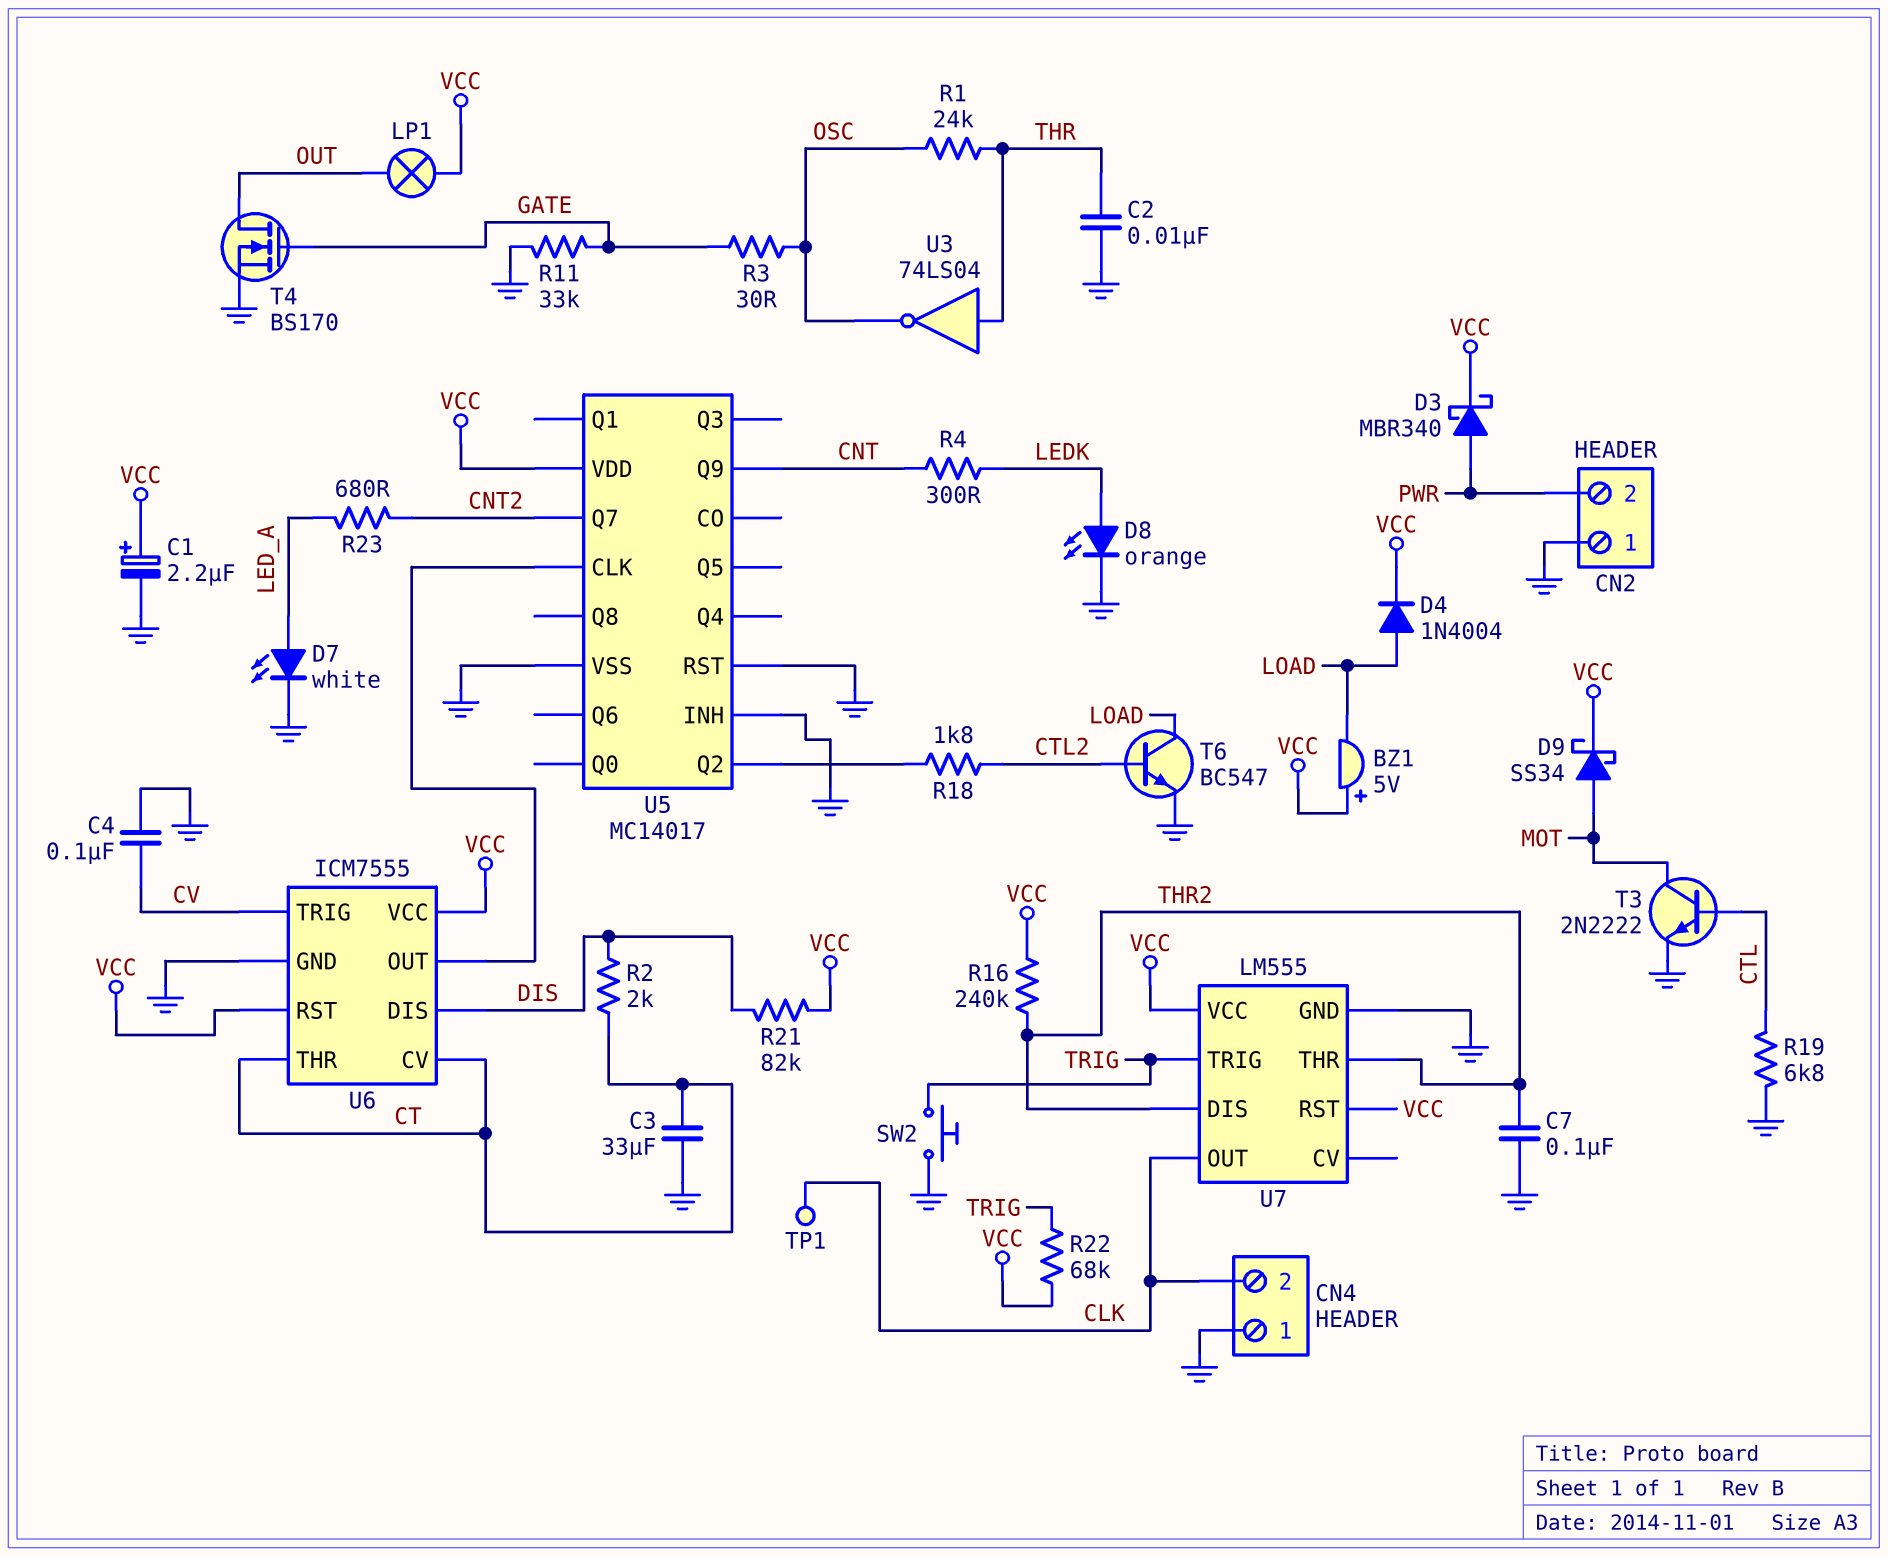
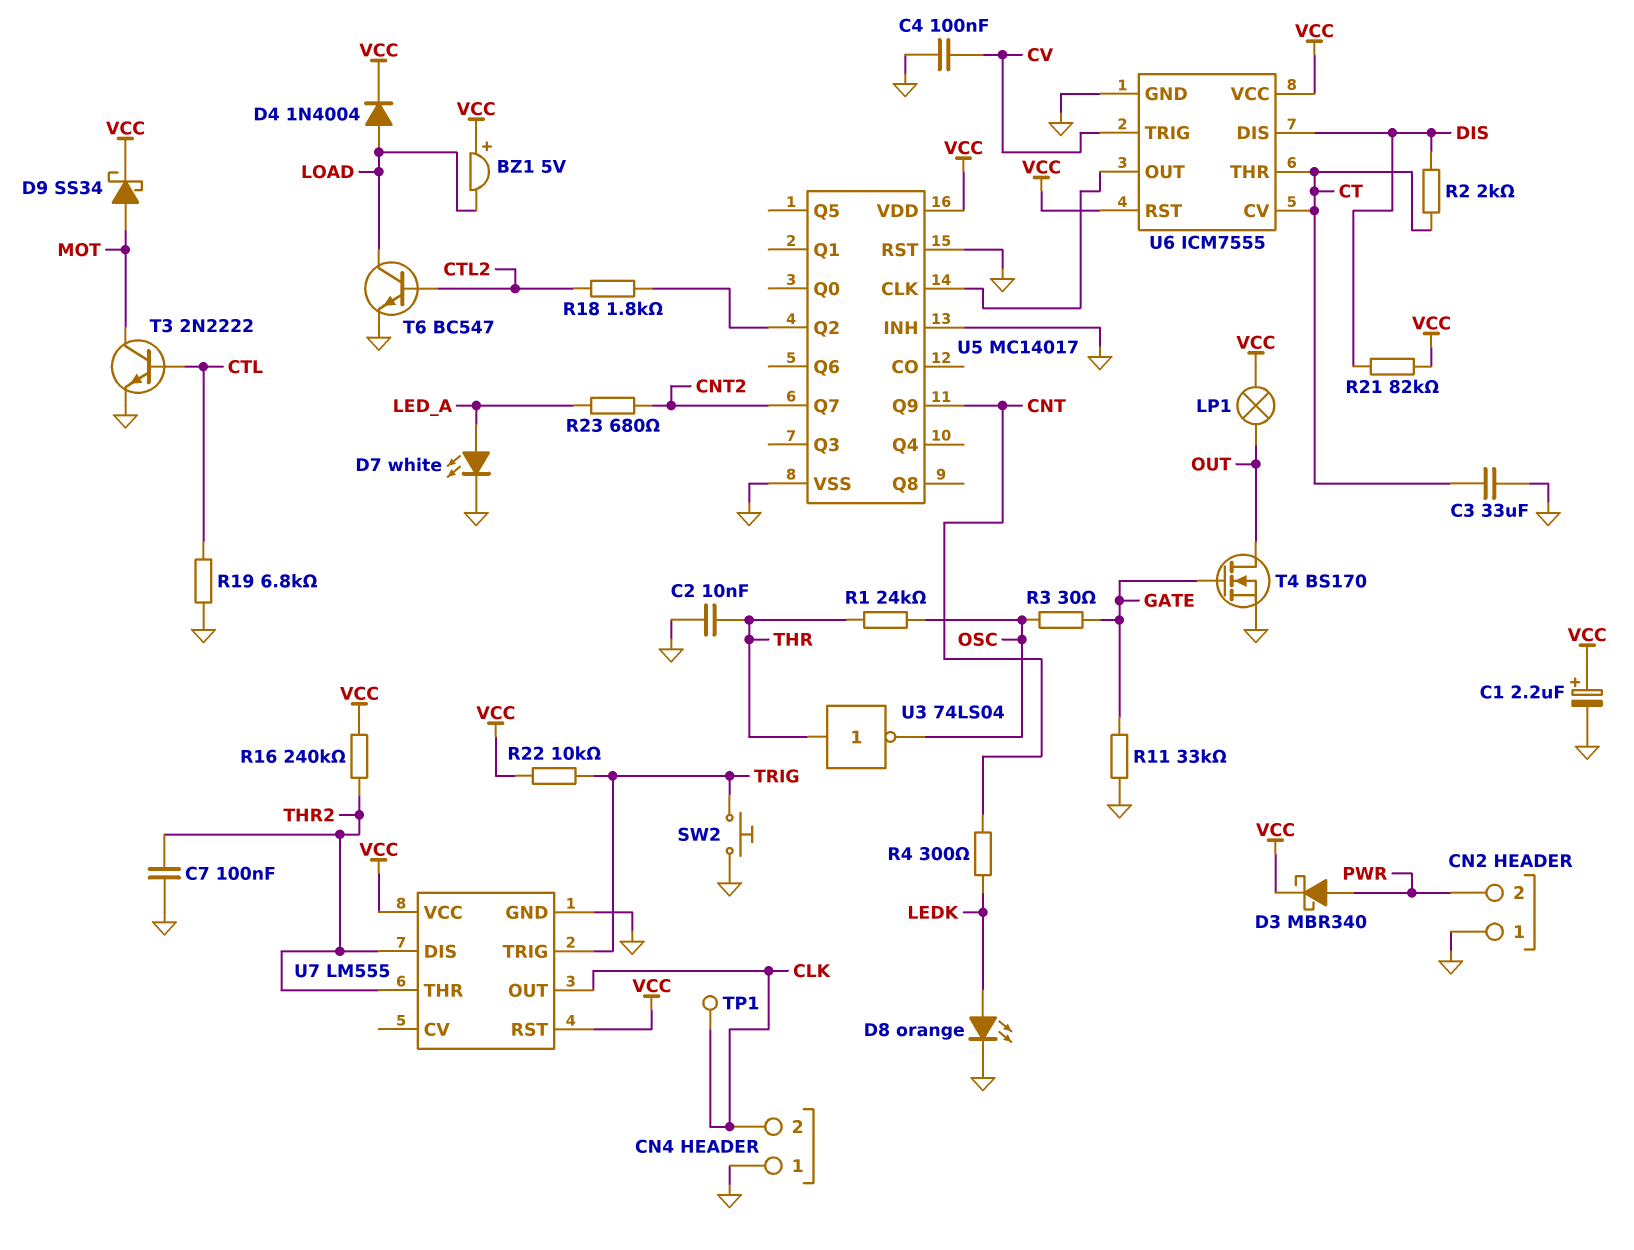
R22: 68k (TRIG, VCC) -> 10k (TRIG, VCC)

